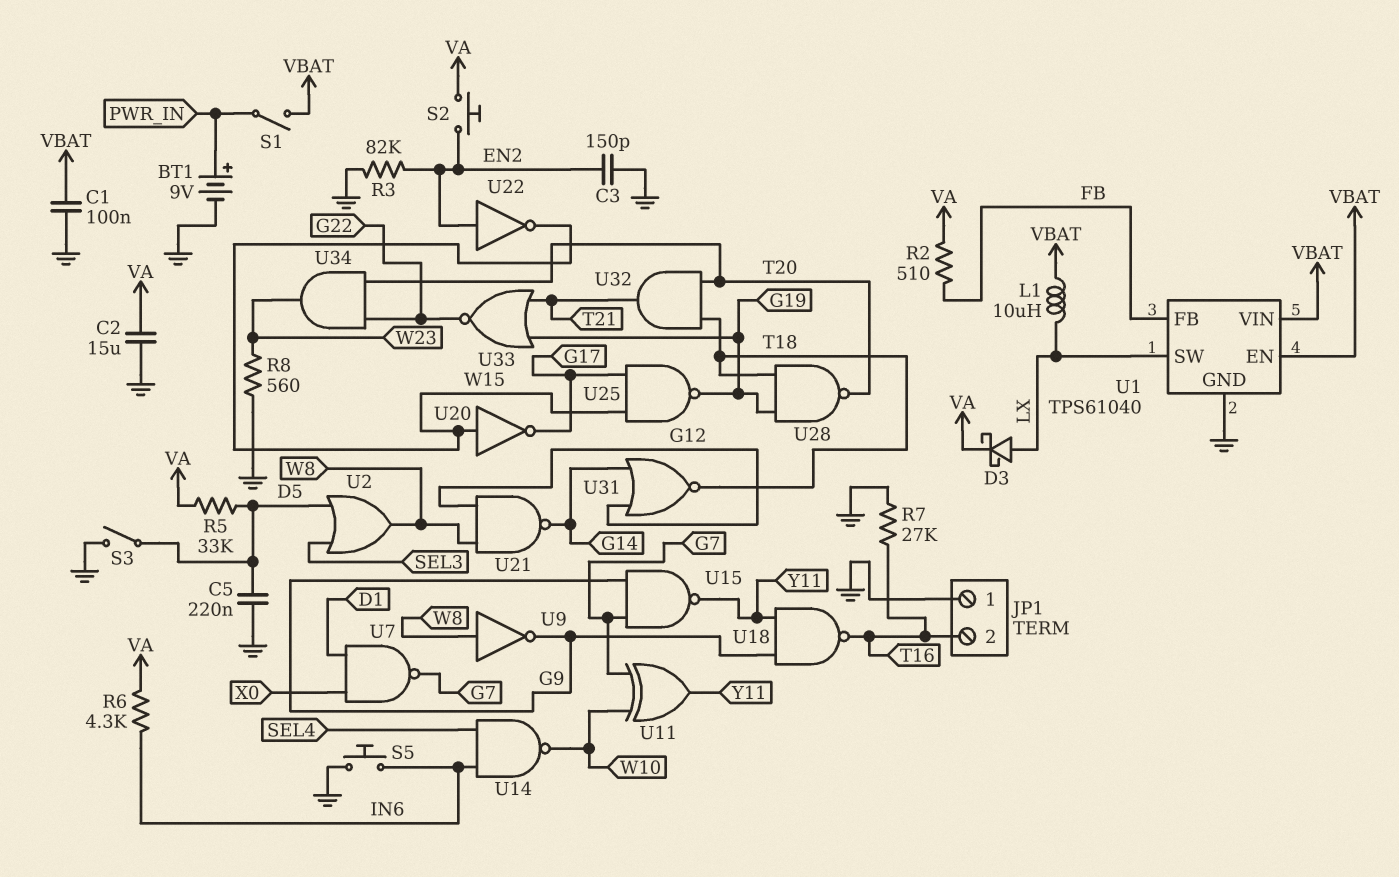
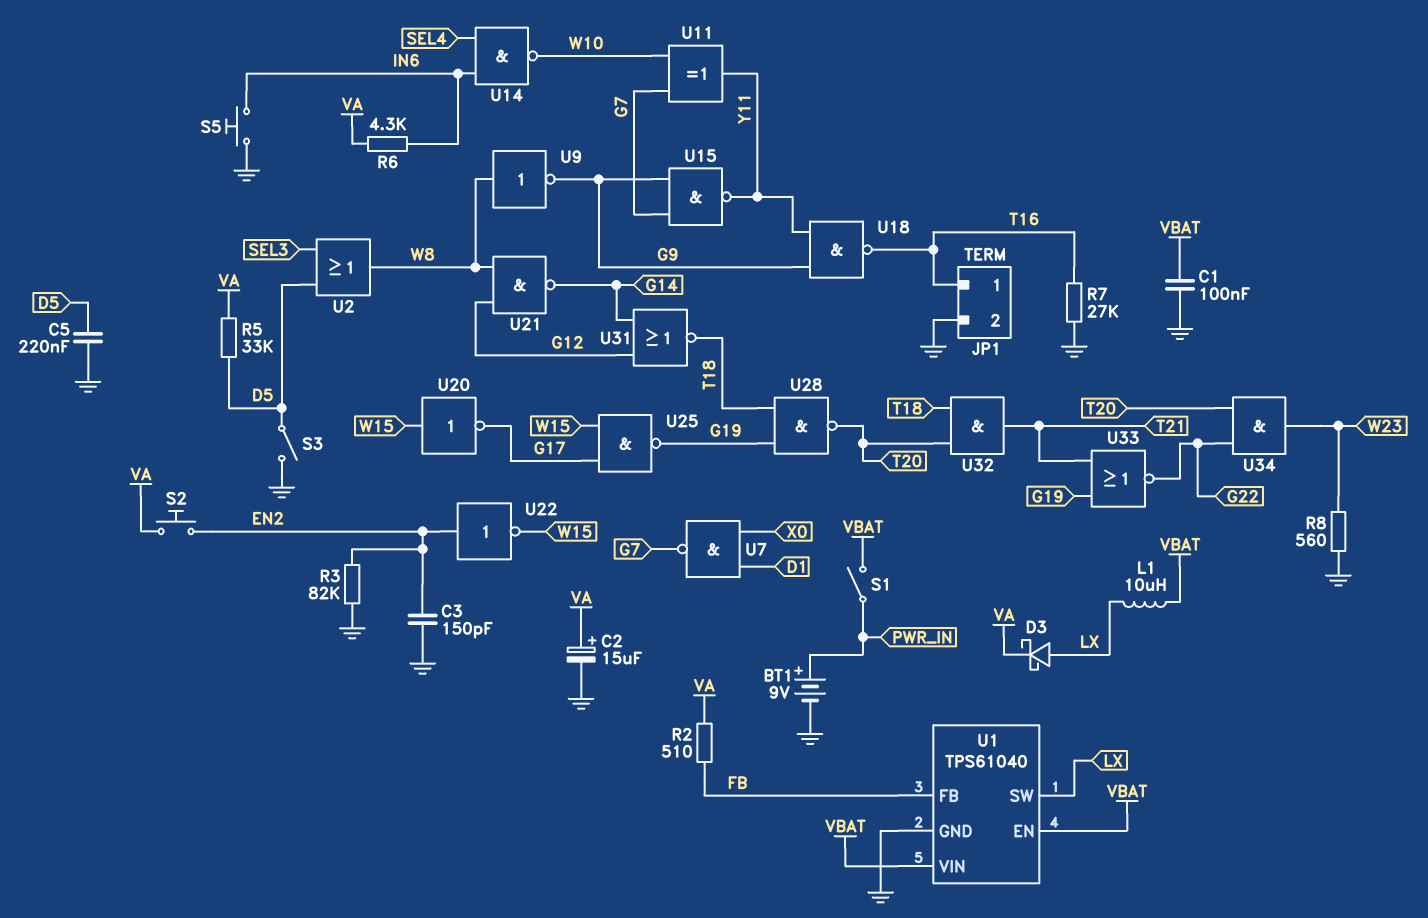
C2: 15uF (GND, VA) -> 15uF (plus VA, minus GND)
JP1 pin 1: GND -> T16
JP1 pin 2: T16 -> GND

